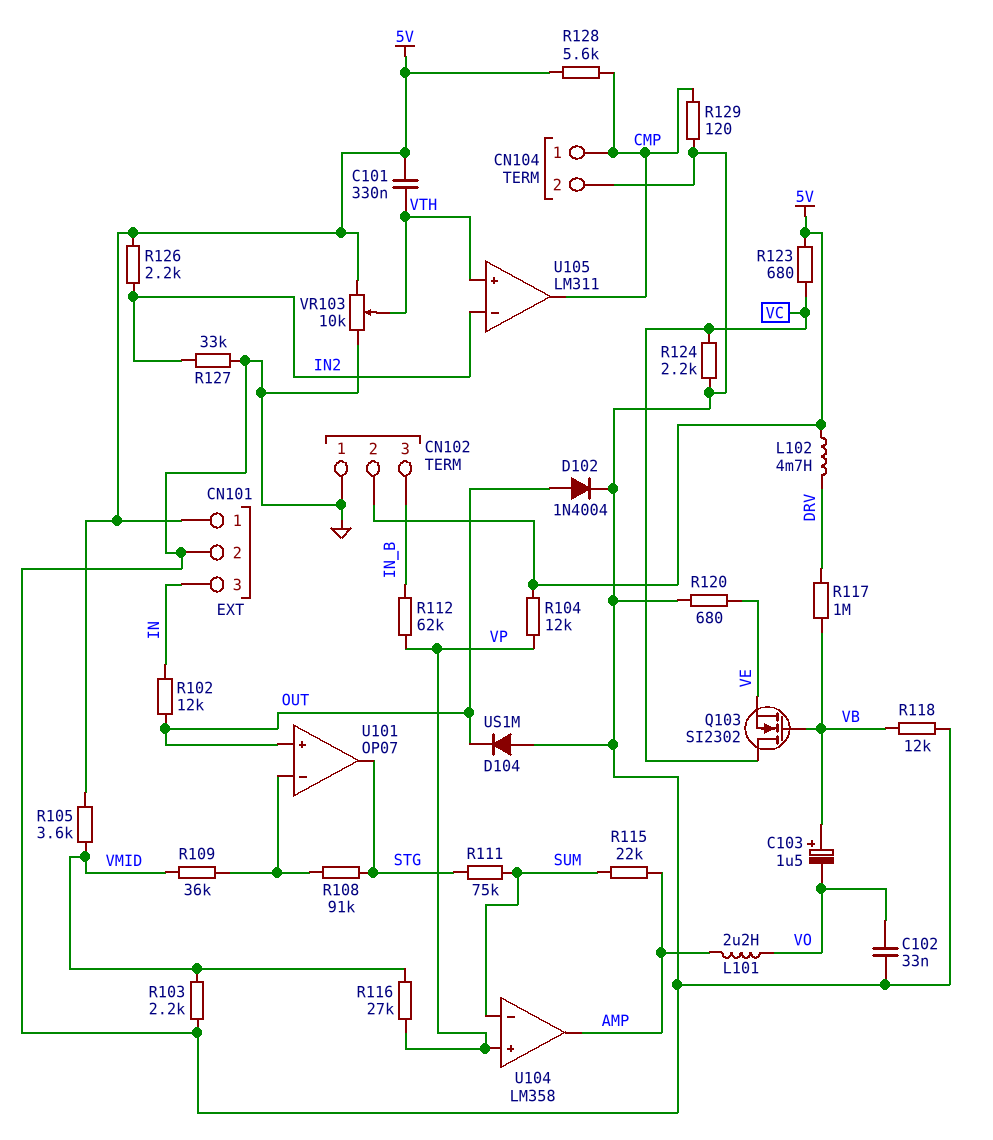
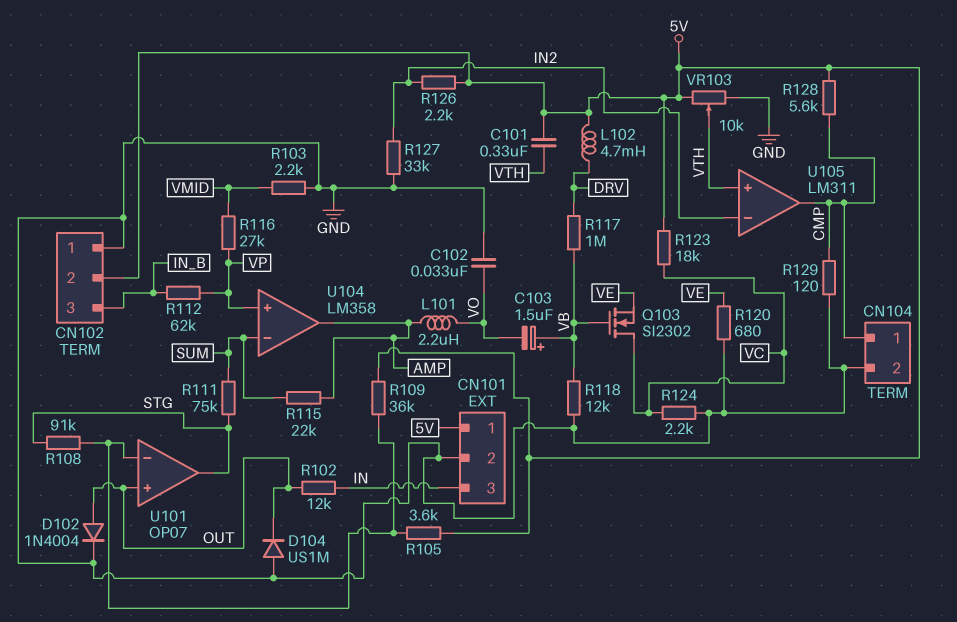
R104: 12k (5V, VP) -> none
R105: 3.6k (5V, VMID) -> 3.6k (5V, U101/in-)
R109: 36k (U101/in-, VMID) -> 36k (5V, U101/in-)
R123: 680 (5V, VC) -> 18k (5V, VC)

